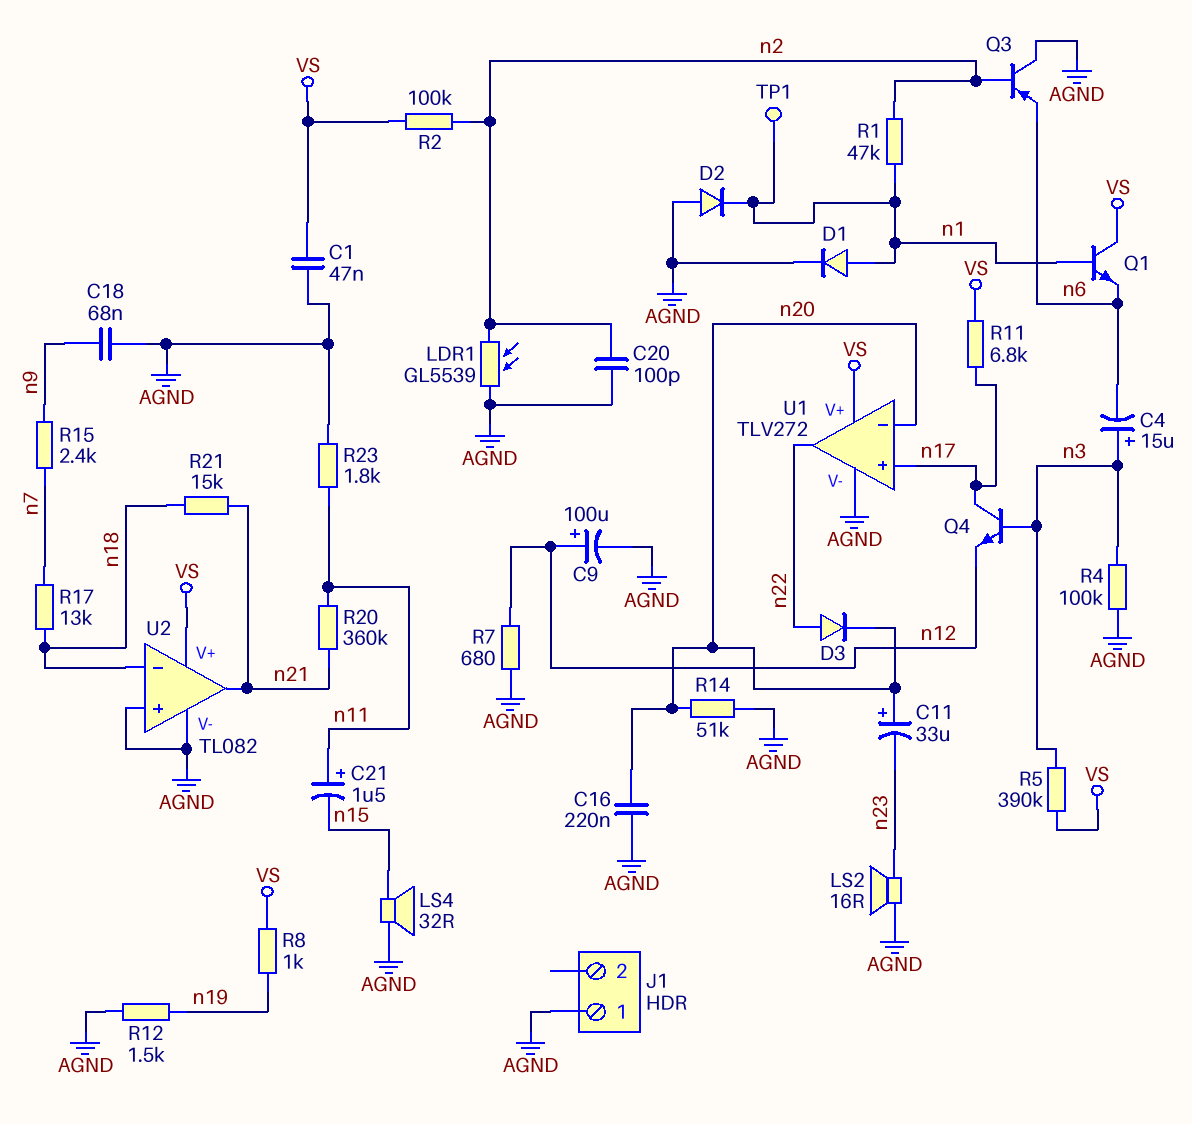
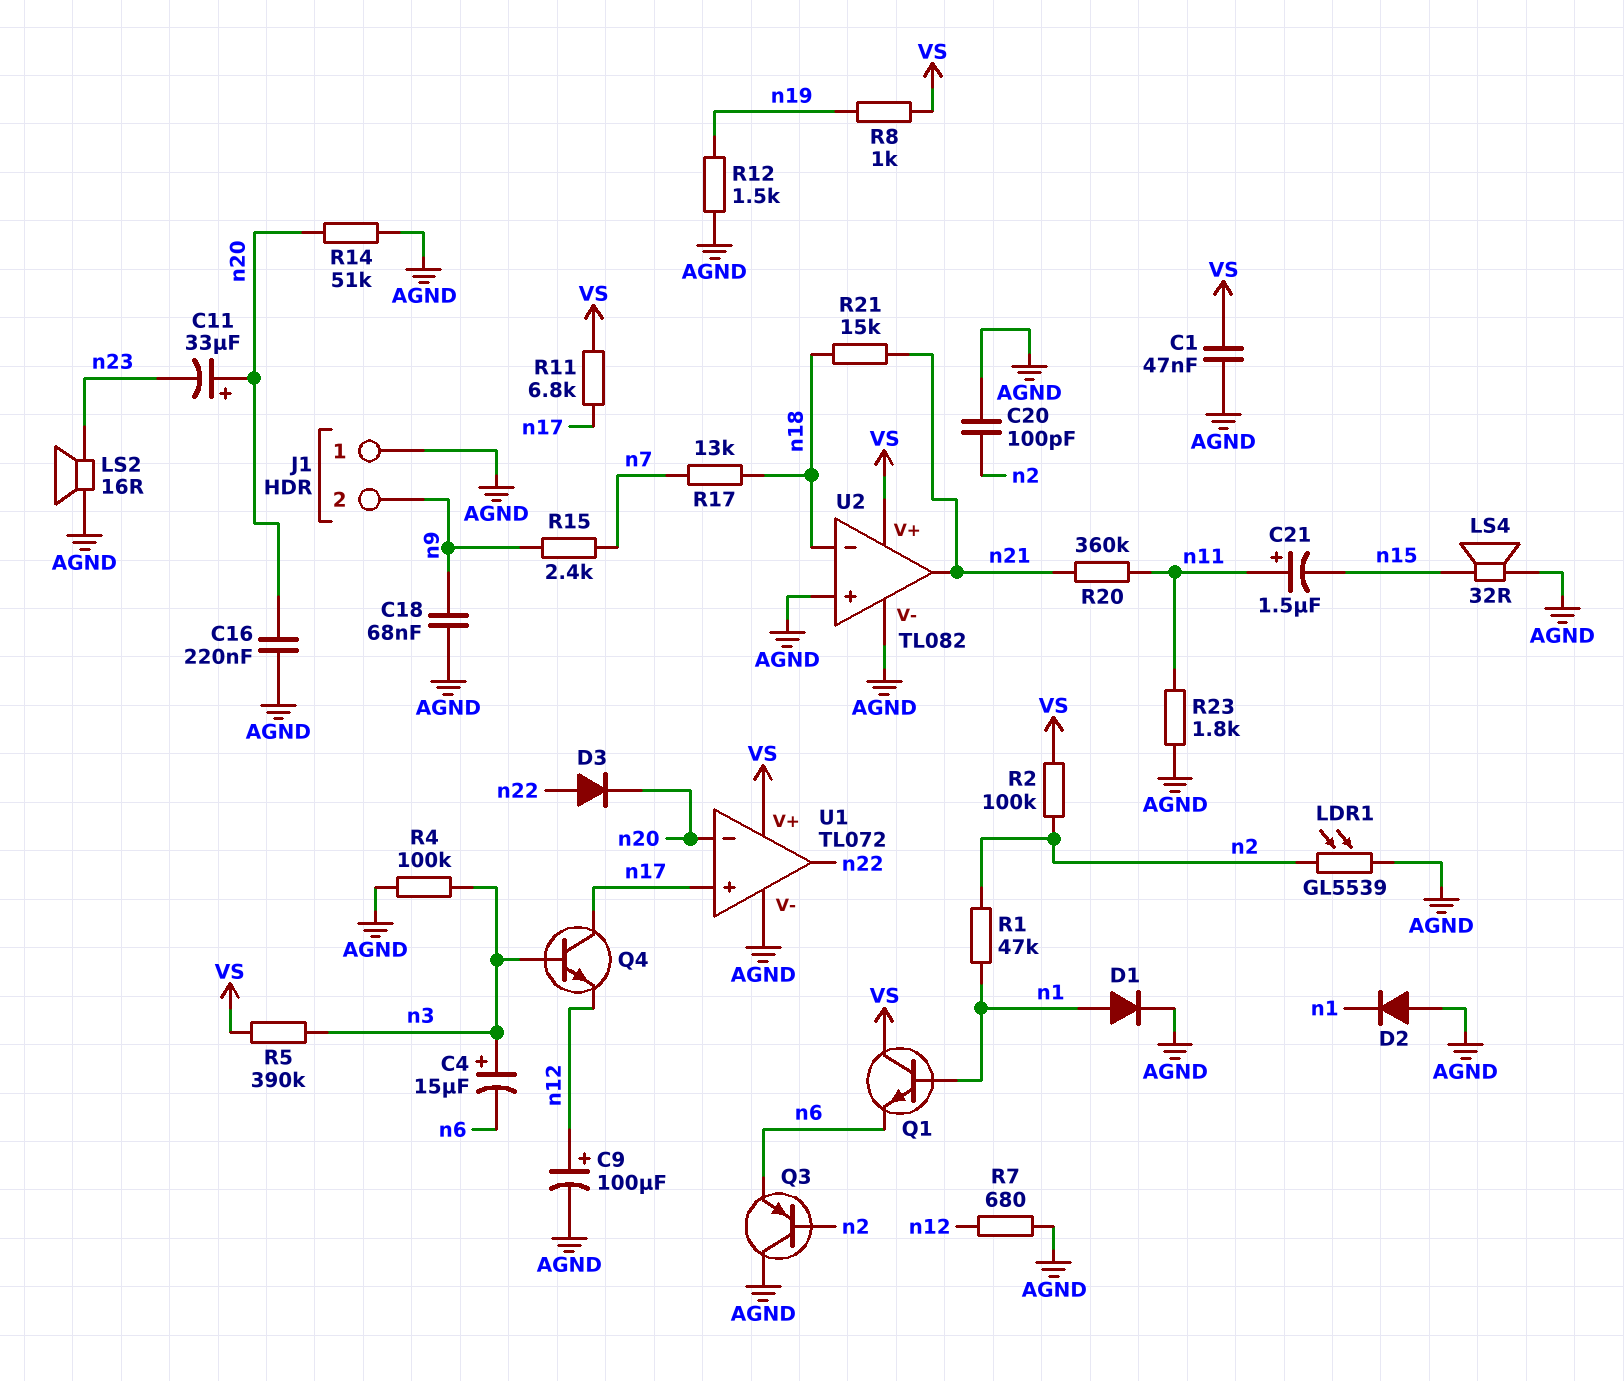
J1 pin 2: none -> n9
TP1: test point (n1) -> none
U1: TLV272 -> TL072

